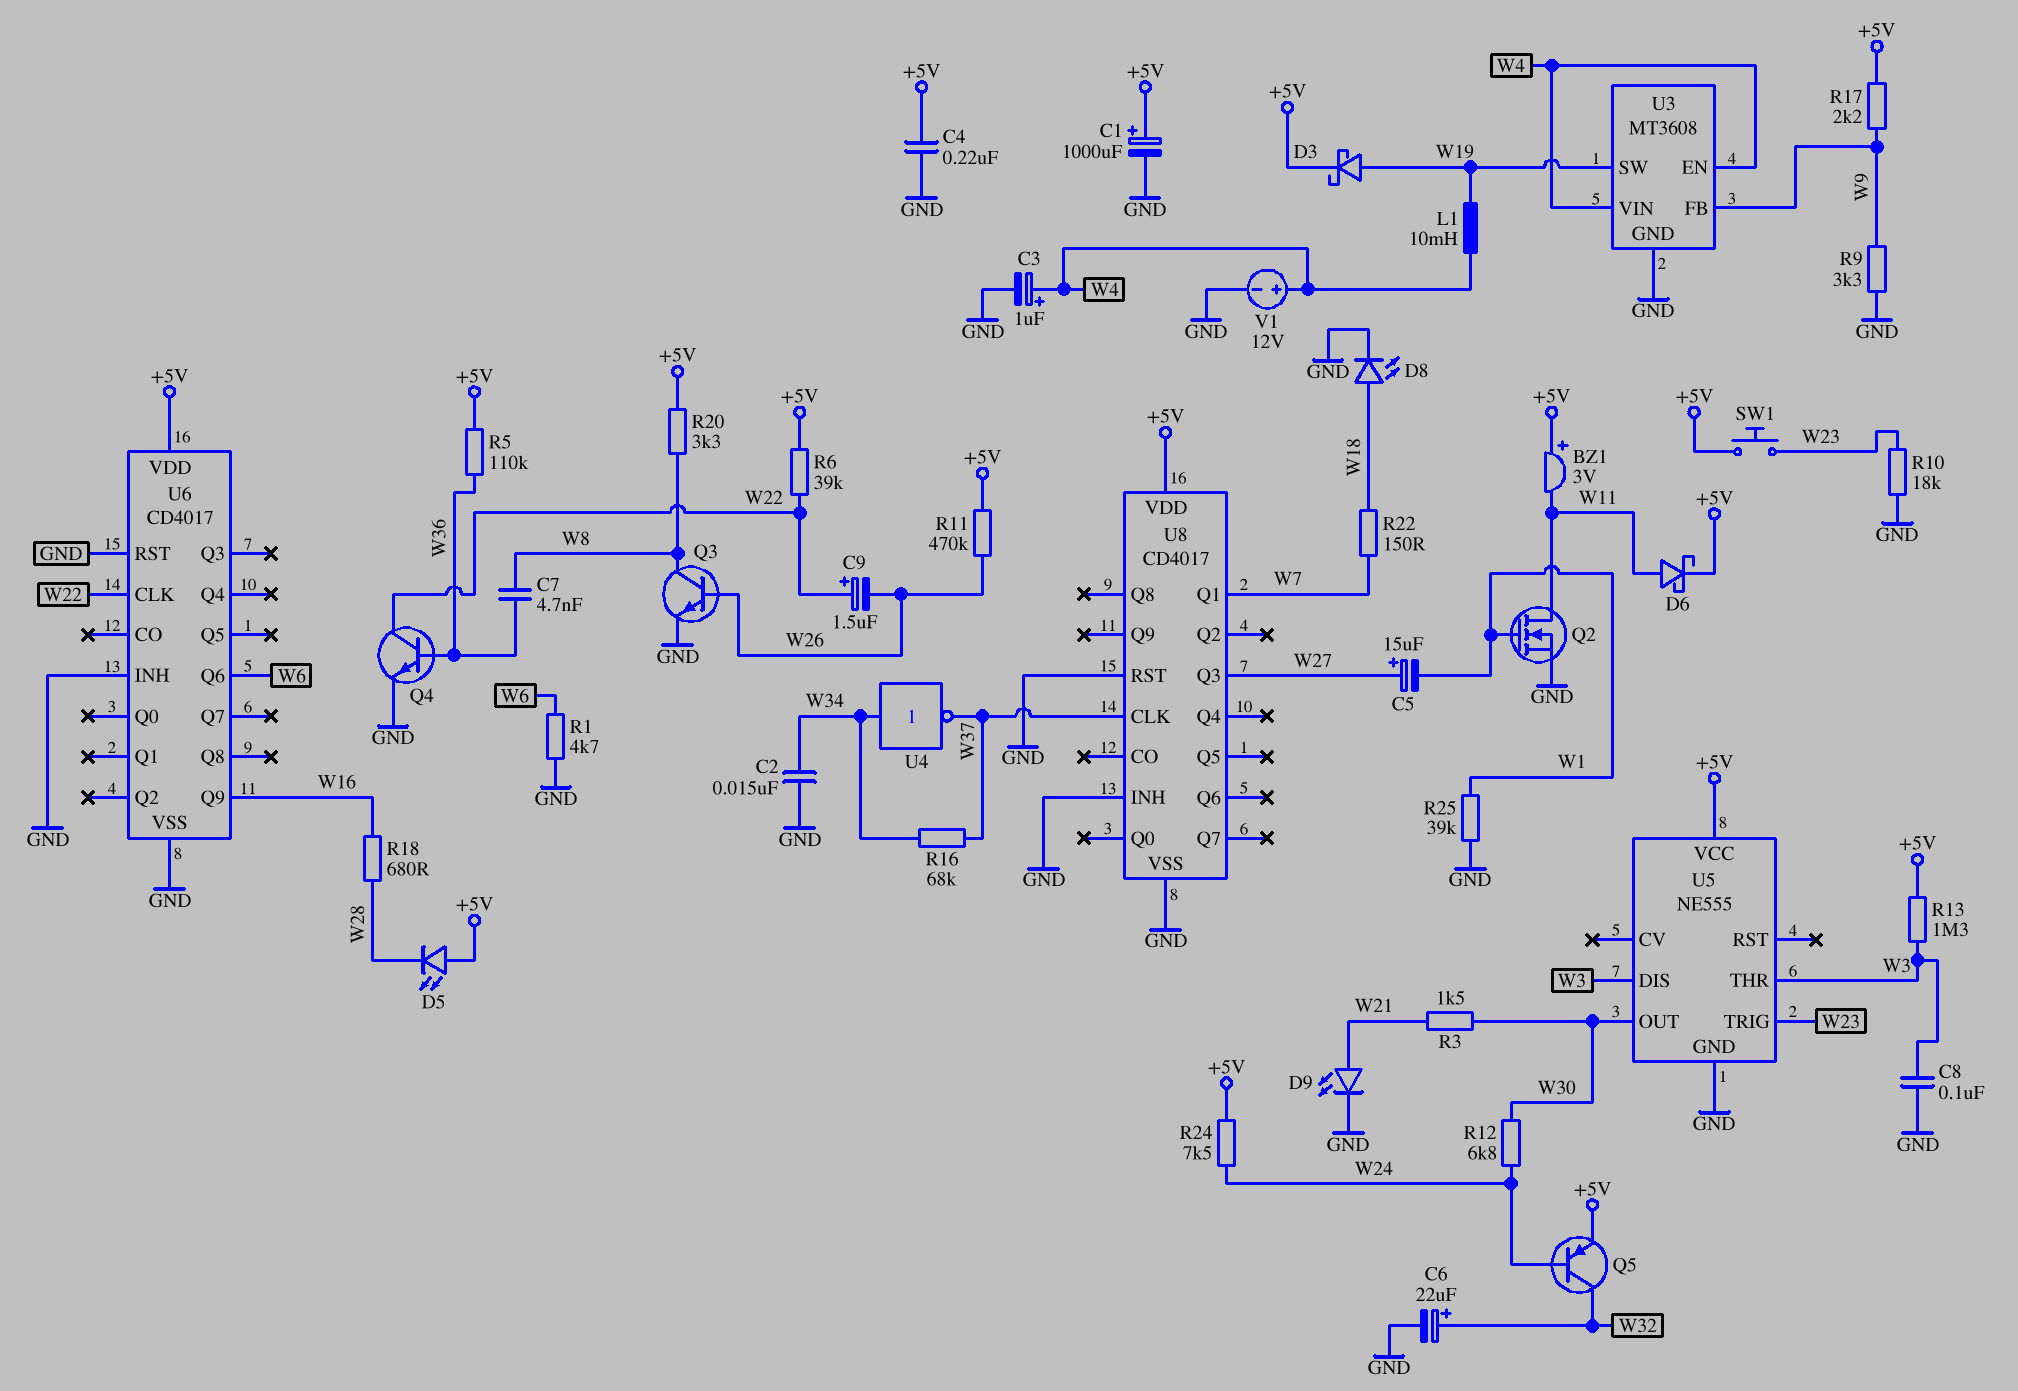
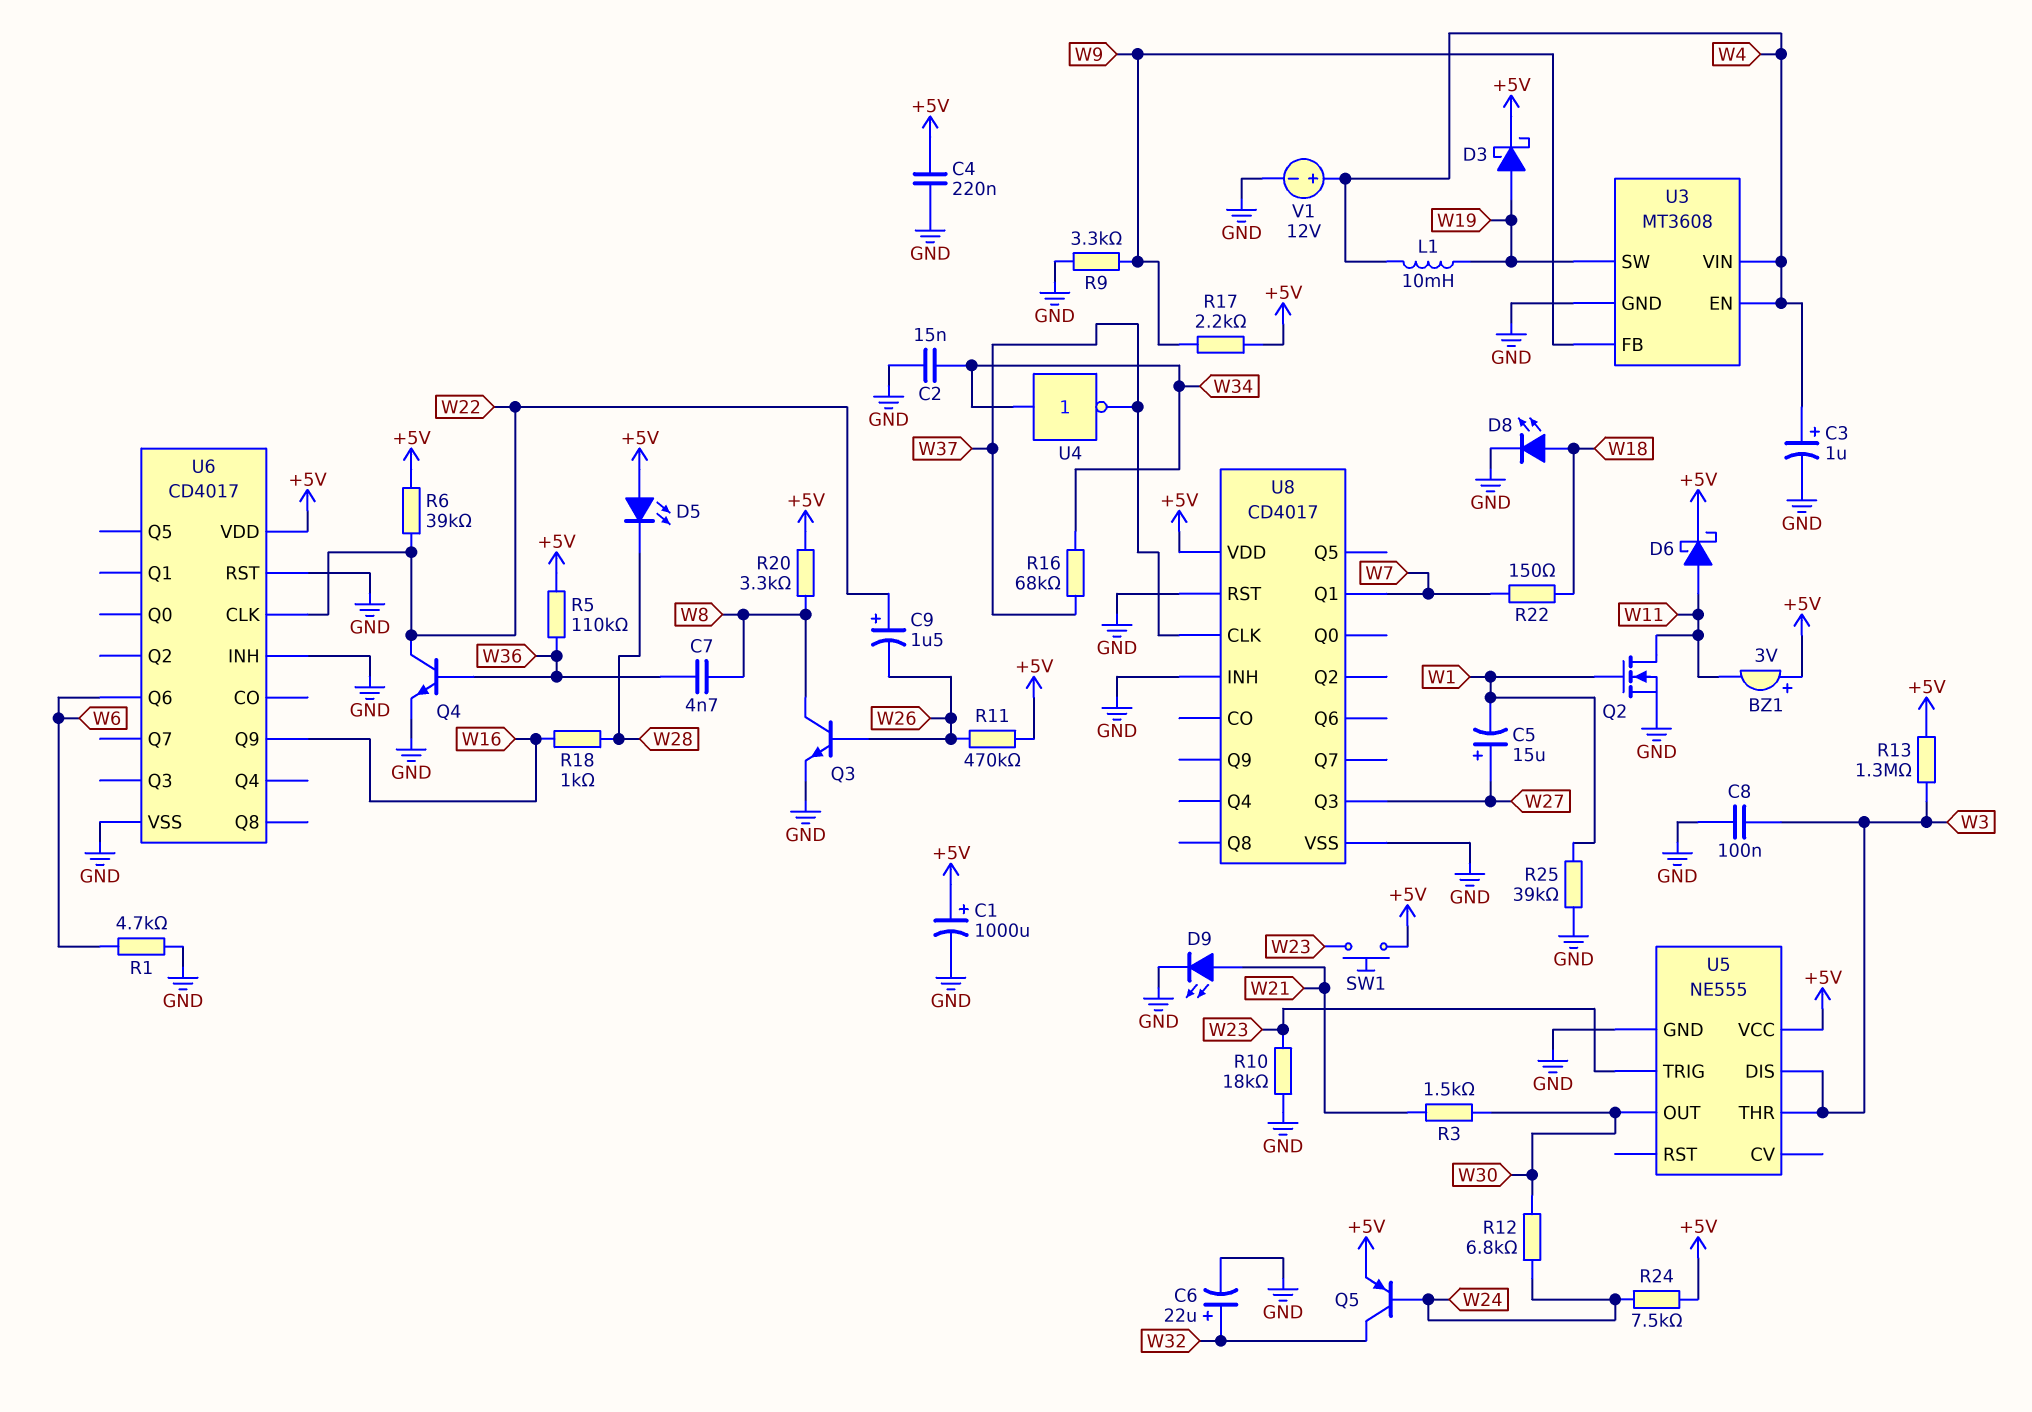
R18: 680 (W16, W28) -> 1k (W16, W28)

